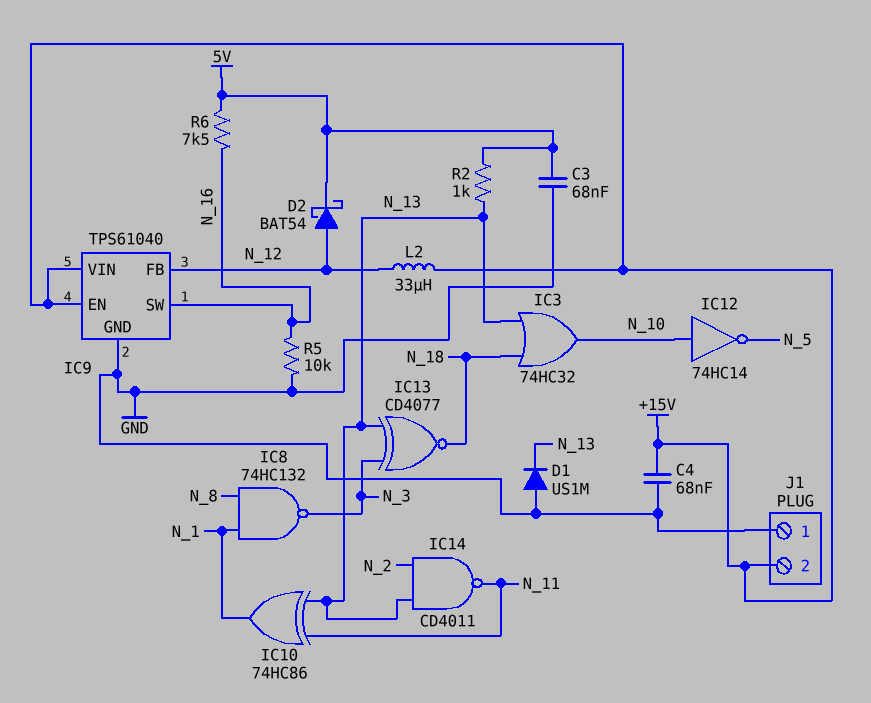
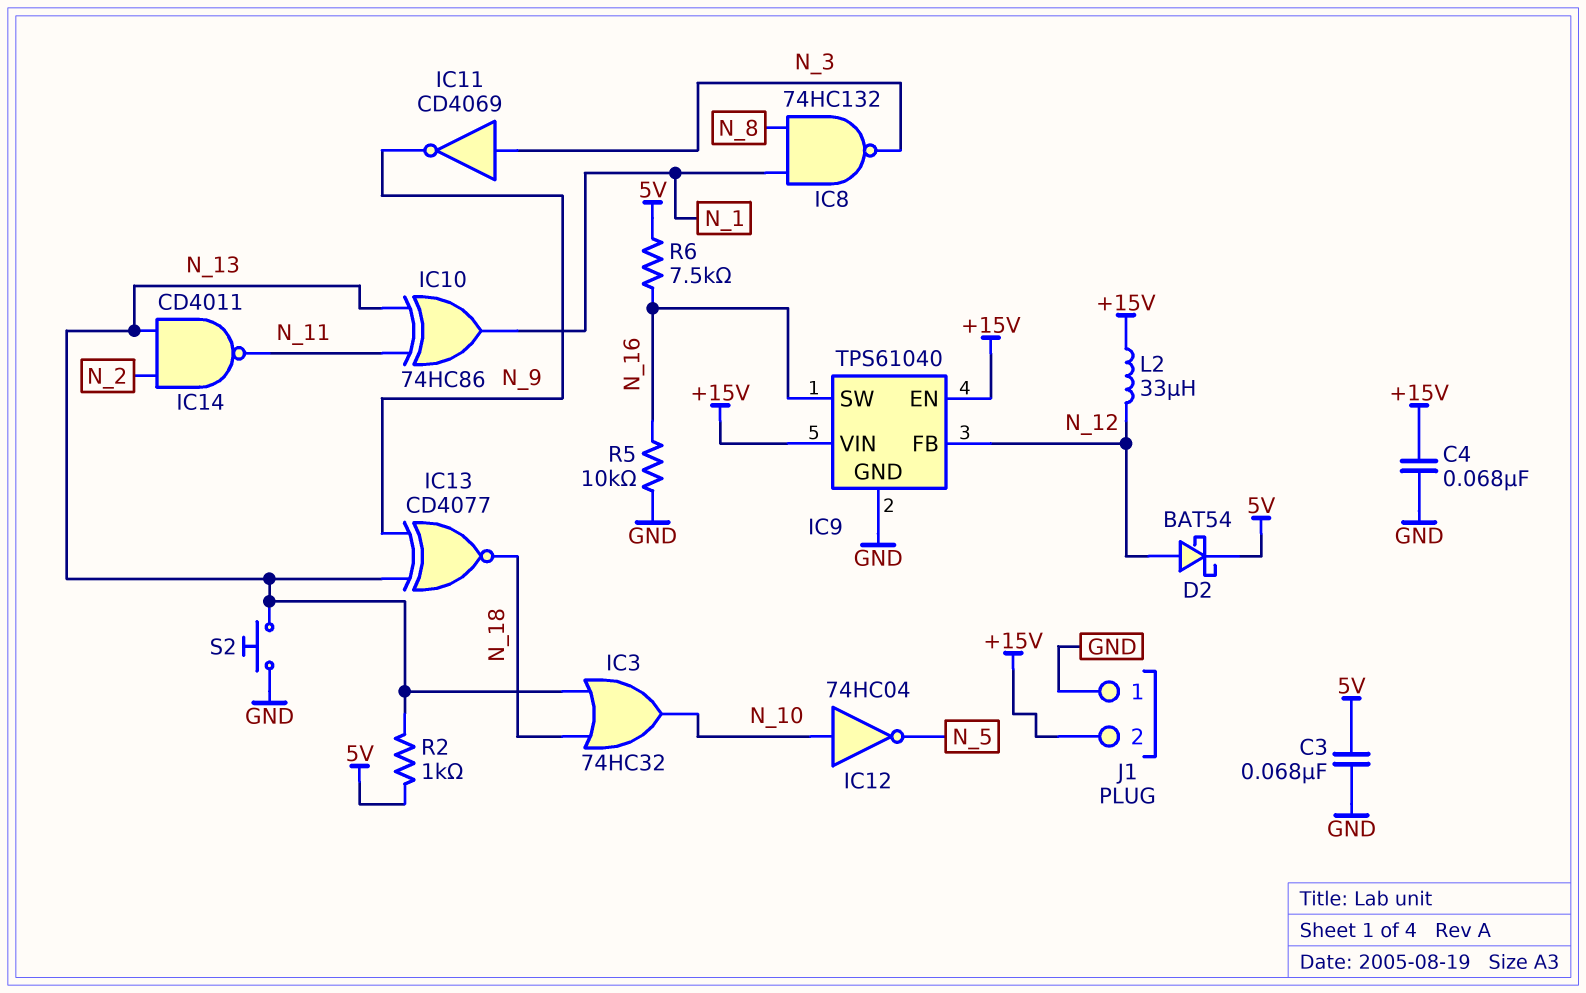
D1: diode US1M (A GND, K N_13) -> none
IC11: none -> NOT CD4069 (in N_3, out N_9)
IC12: NOT 74HC14 (in N_10, out N_5) -> NOT 74HC04 (in N_10, out N_5)
IC13: XNOR CD4077 (in N_3, in N_13, out N_18) -> XNOR CD4077 (in N_9, in N_13, out N_18)
S2: none -> button (GND, N_13)

